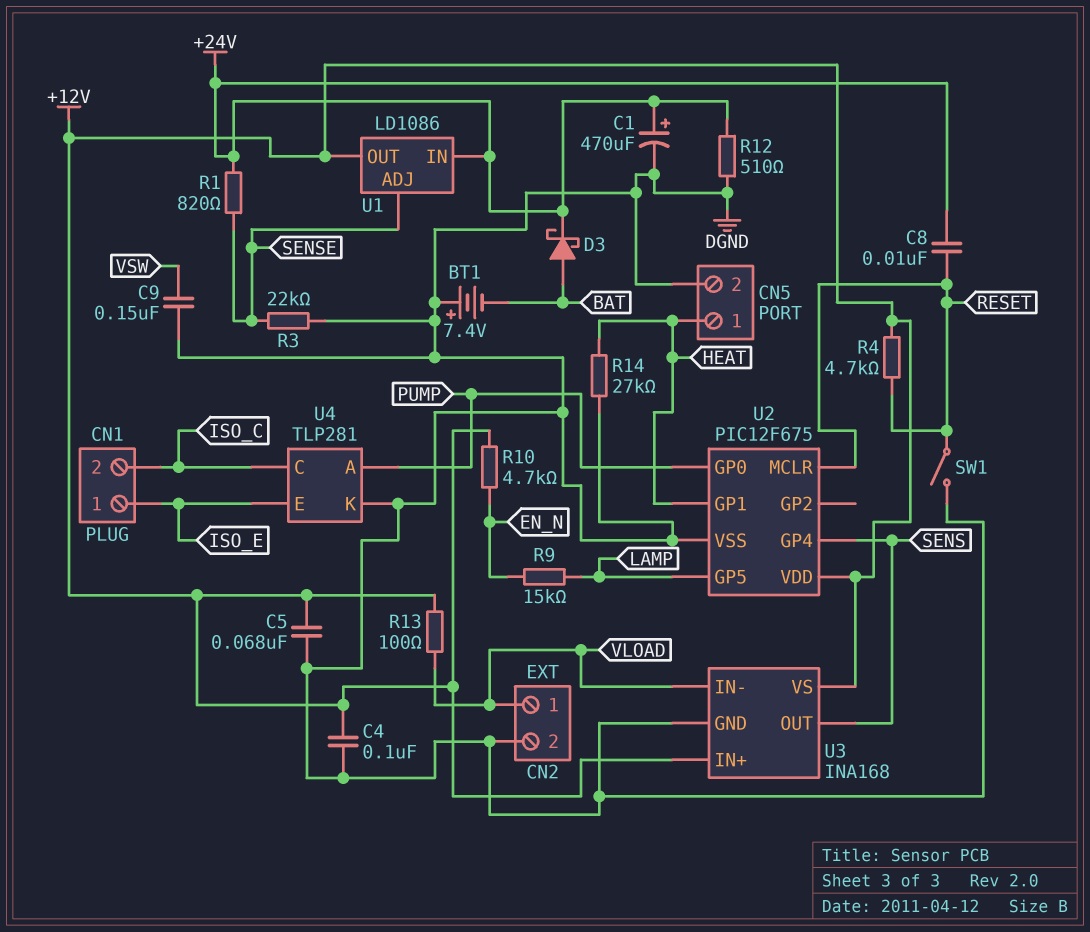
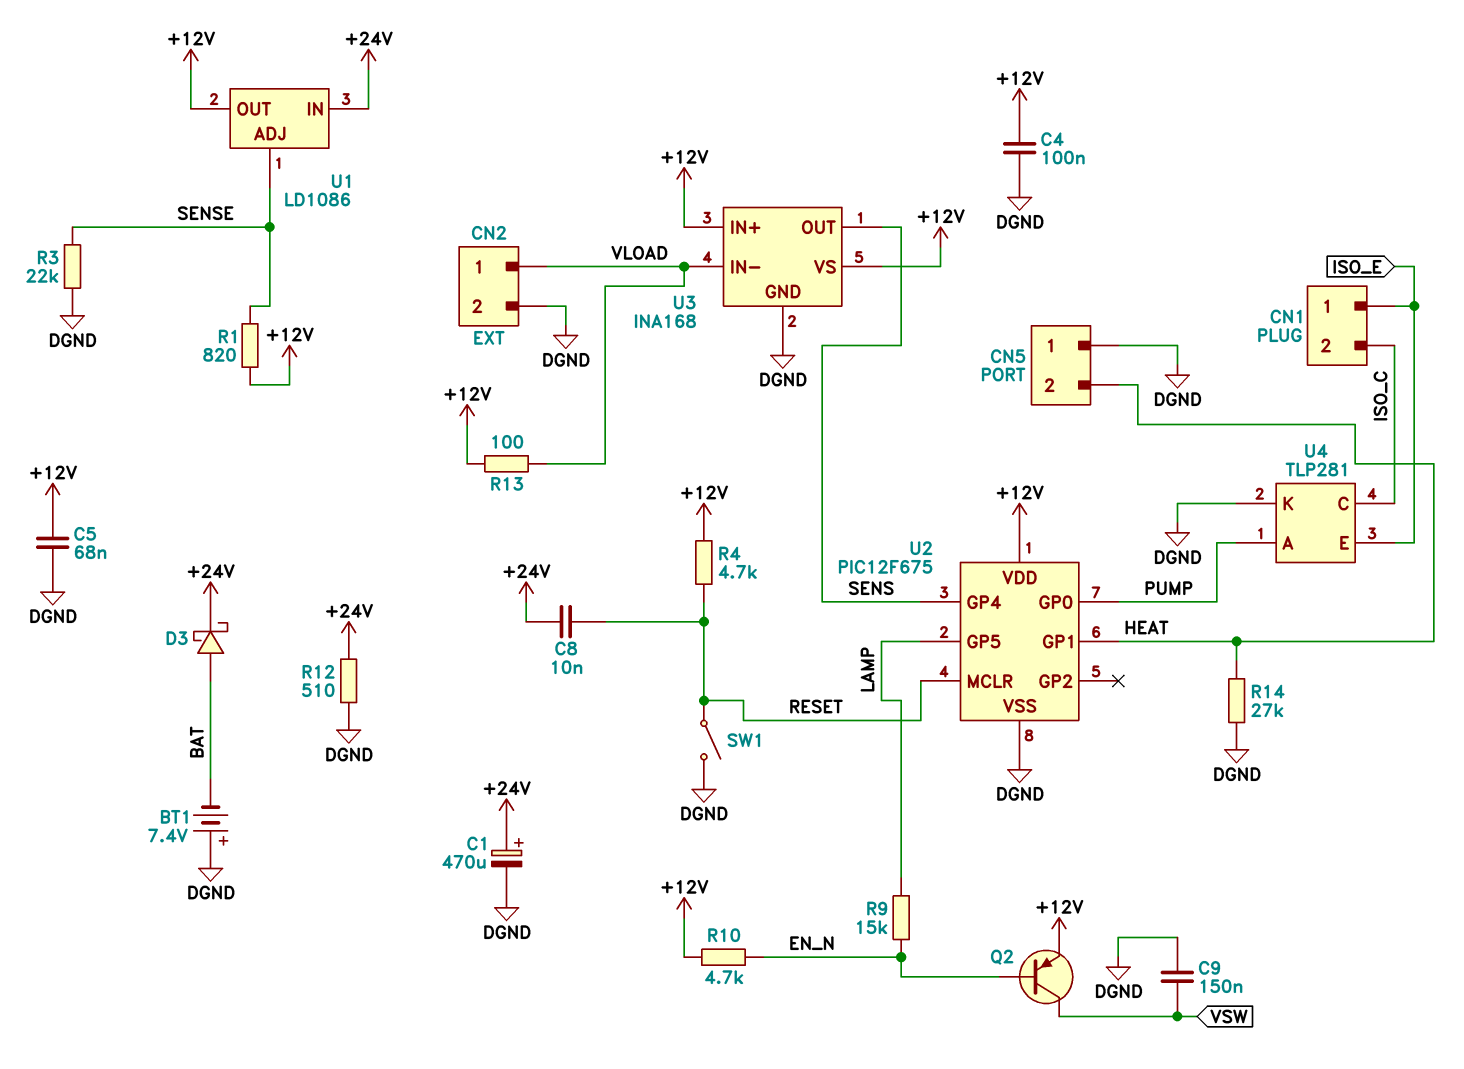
CN5 pin 1: HEAT -> DGND
CN5 pin 2: DGND -> HEAT
Q2: none -> PNP (B EN_N, C VSW, E +12V)
R1: 820 (+24V, SENSE) -> 820 (+12V, SENSE)

